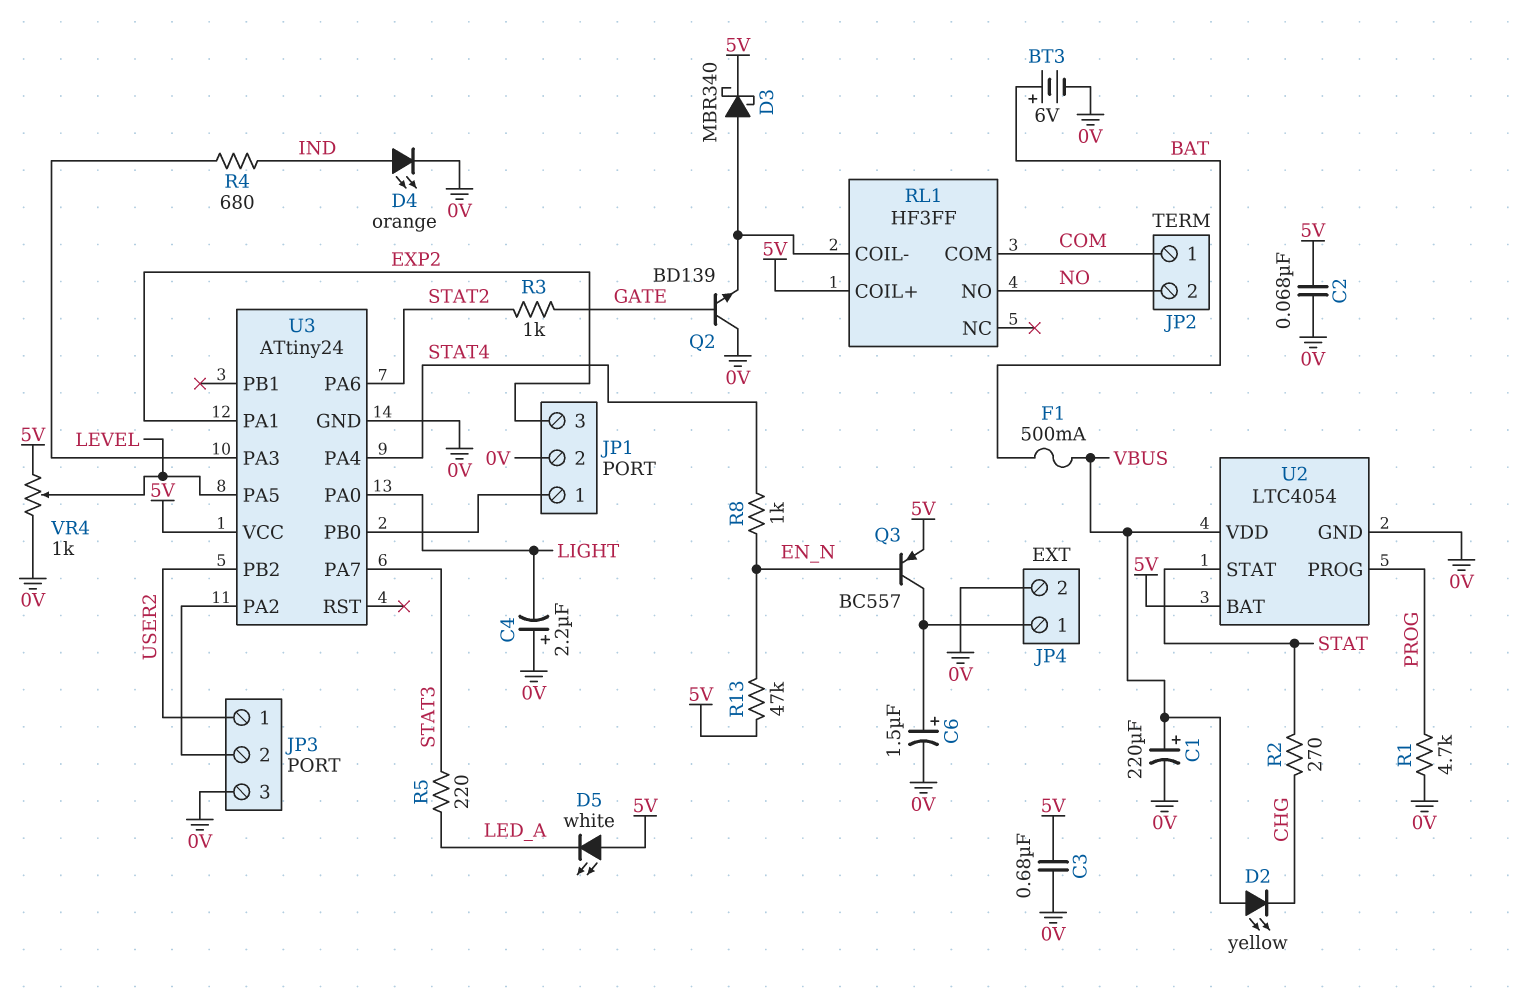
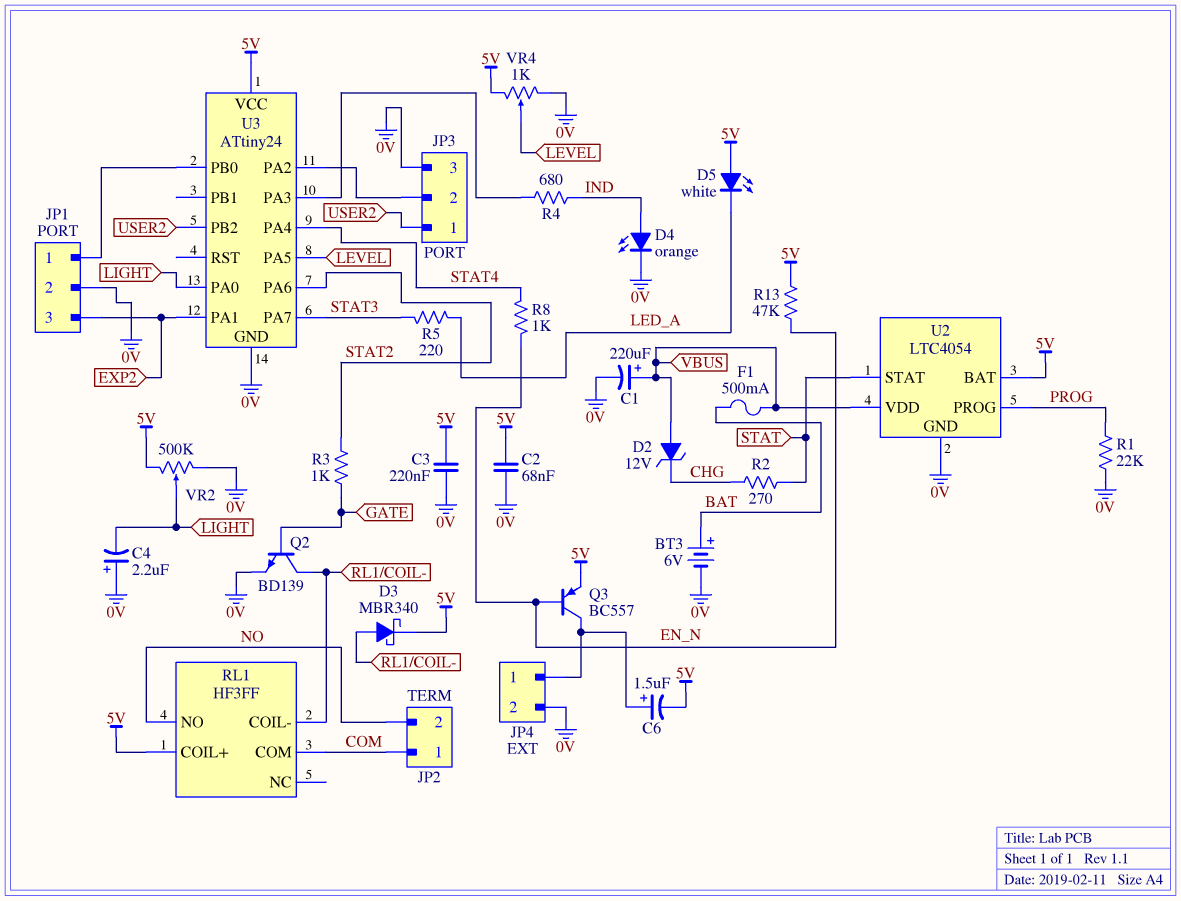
C3: 680nF (0V, 5V) -> 220nF (0V, 5V)
C6: 1.5uF (plus JP4/1, minus 0V) -> 1.5uF (plus JP4/1, minus 5V)
D2: LED yellow (A VBUS, K CHG) -> zener 12V (A VBUS, K CHG)
Q2: NPN BD139 (B GATE, C 0V, E RL1/COIL-) -> NPN BD139 (B GATE, C RL1/COIL-, E 0V)
R1: 4.7k (0V, PROG) -> 22k (0V, PROG)
VR2: none -> 500k (0V, 5V, wiper LIGHT)

